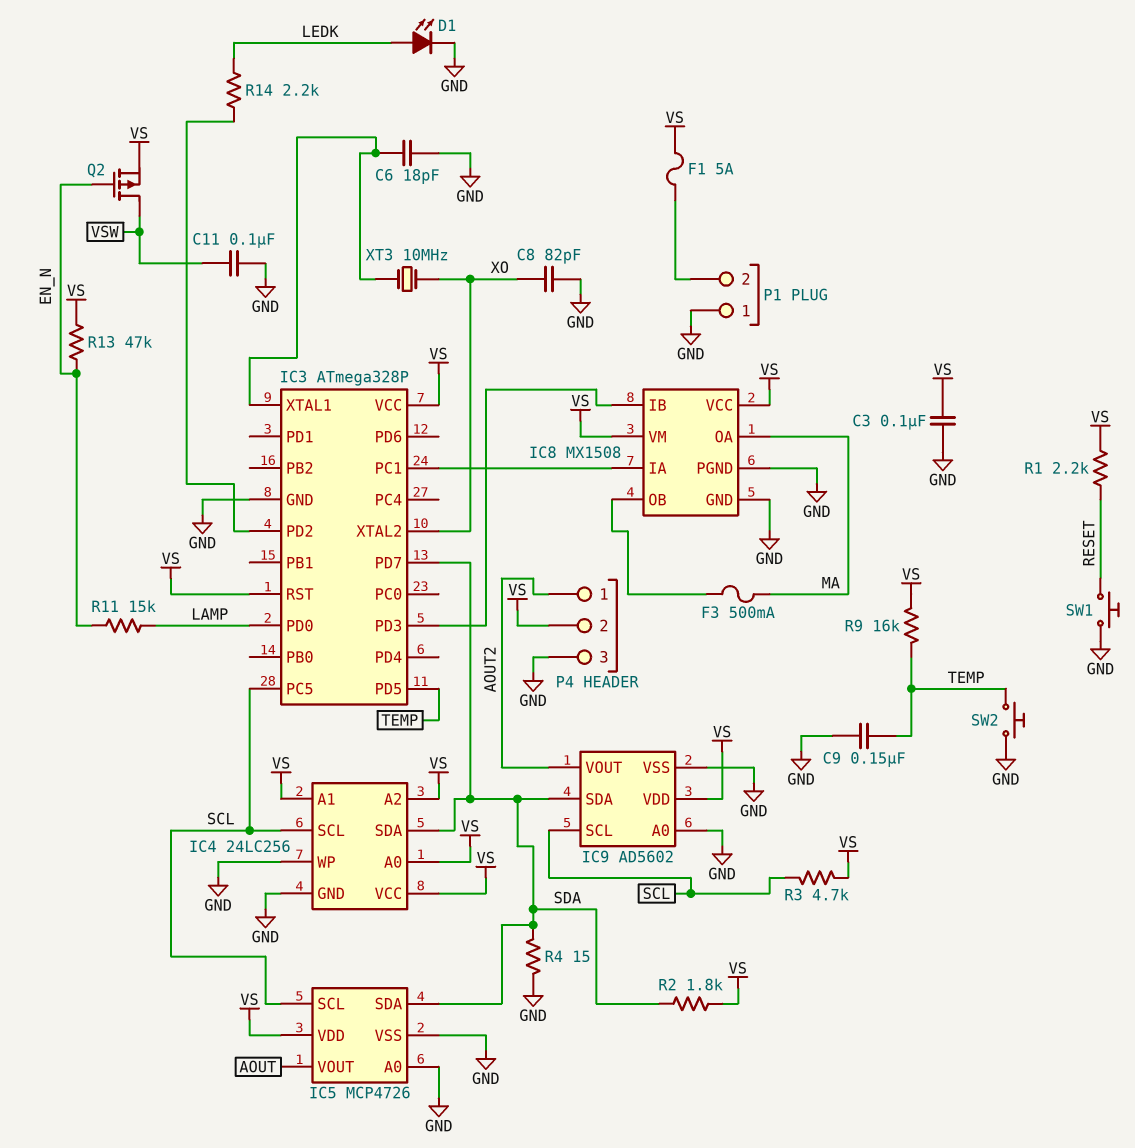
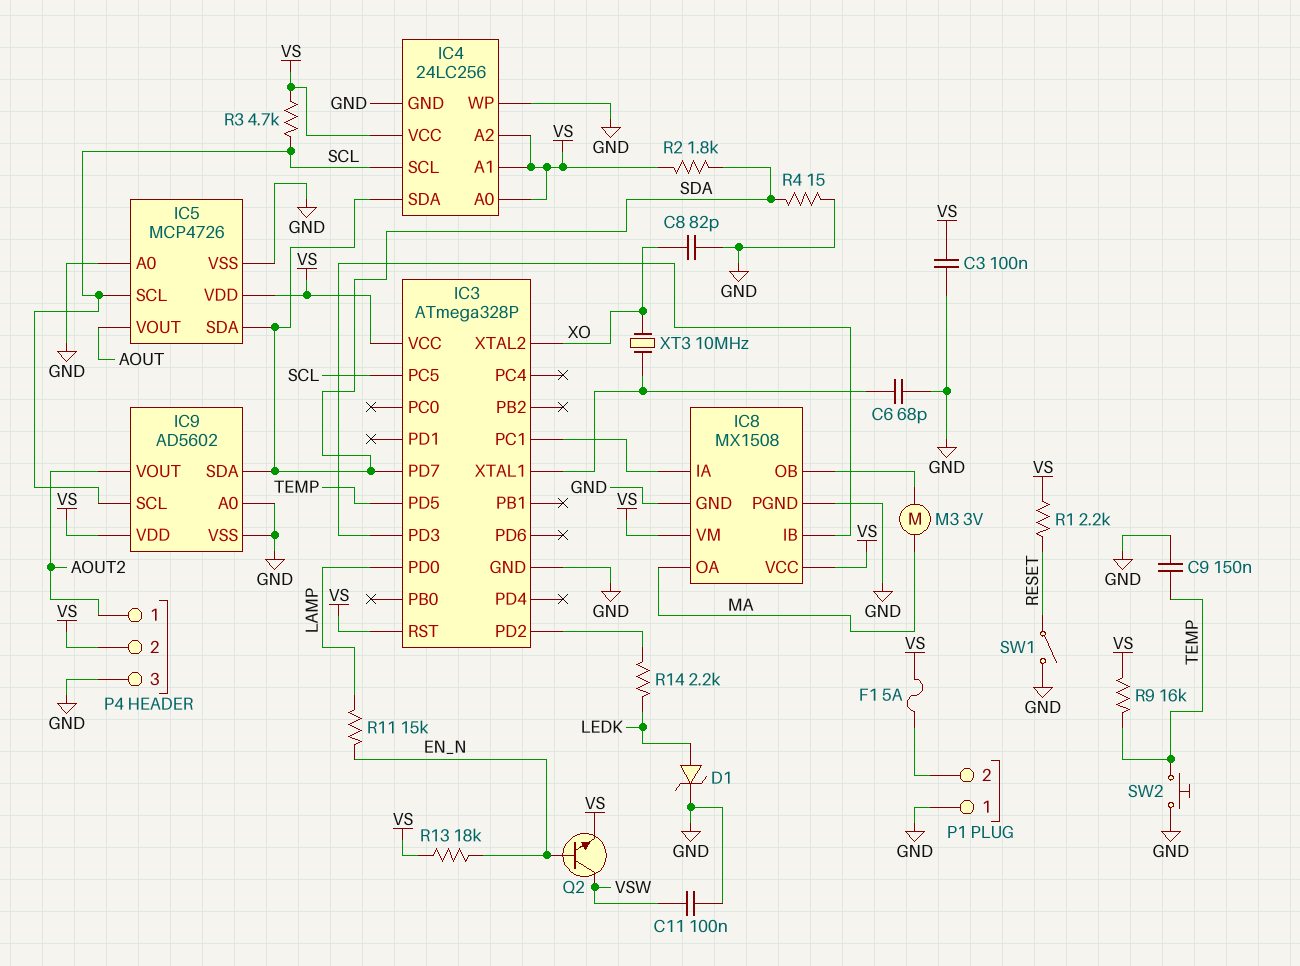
C6: 18pF (GND, IC3/XTAL1) -> 68pF (GND, IC3/XTAL1)
D1: LED (A LEDK, K GND) -> zener (A LEDK, K GND)
F3: 500mA (IC8/OB, MA) -> none
M3: none -> motor 3V (IC8/OB, MA)
Q2: PMOS (G EN_N, D VSW, S VS) -> NPN (B EN_N, C VSW, E VS)
R13: 47k (EN_N, VS) -> 18k (EN_N, VS)
SW1: button (GND, RESET) -> switch (GND, RESET)

